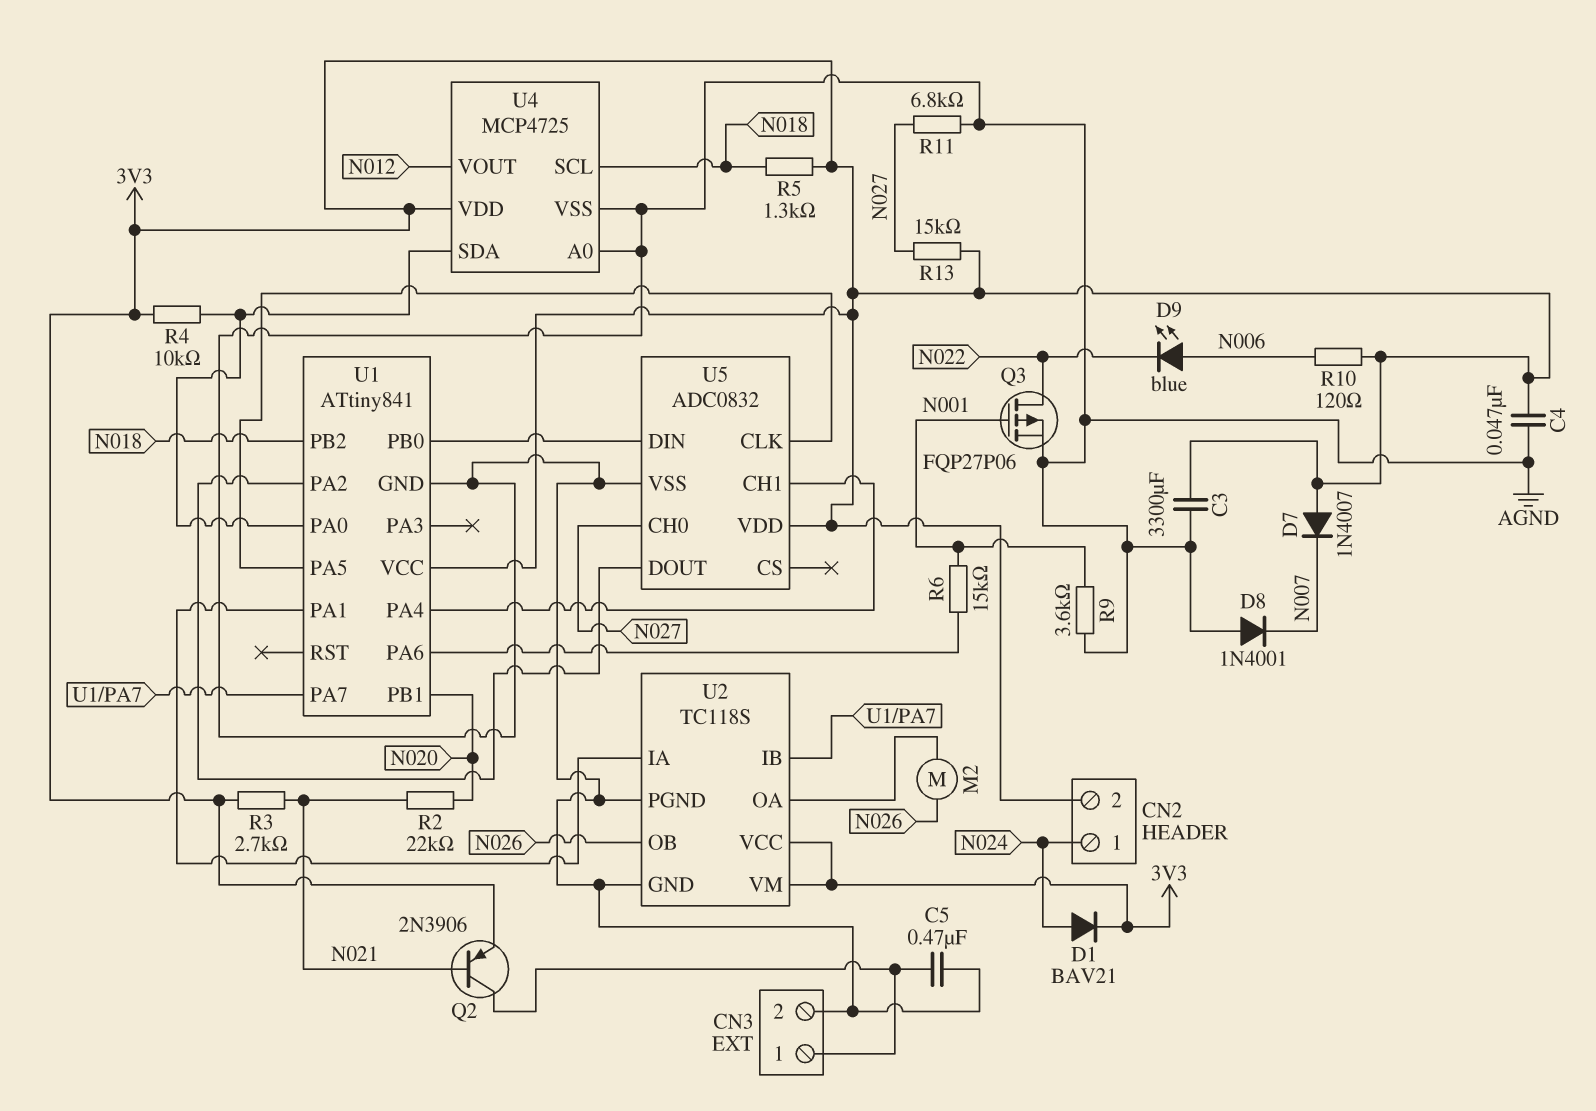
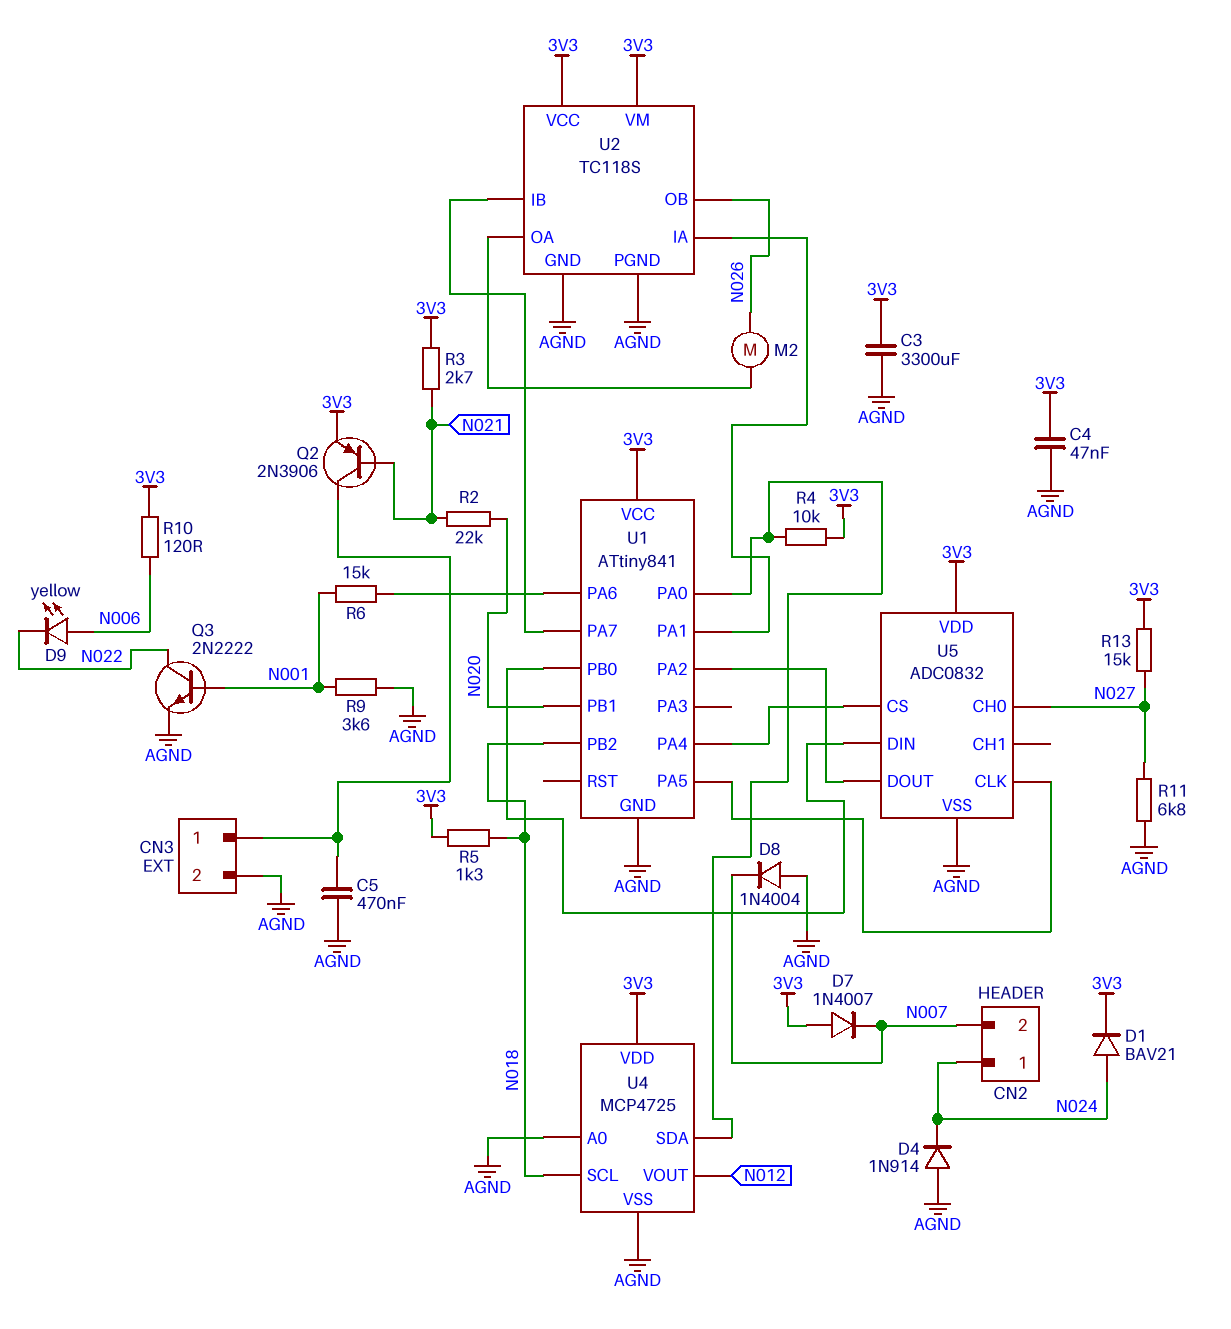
CN2 pin 2: 3V3 -> N007
D4: none -> diode 1N914 (A AGND, K N024)
D8: diode 1N4001 (A AGND, K N007) -> diode 1N4004 (A AGND, K N007)
D9: LED blue (A N006, K N022) -> LED yellow (A N006, K N022)
Q3: PMOS FQP27P06 (G N001, D N022, S AGND) -> NPN 2N2222 (B N001, C N022, E AGND)
U5 pin CH1: U1/PA4 -> none
U5 pin CS: none -> U1/PA4

